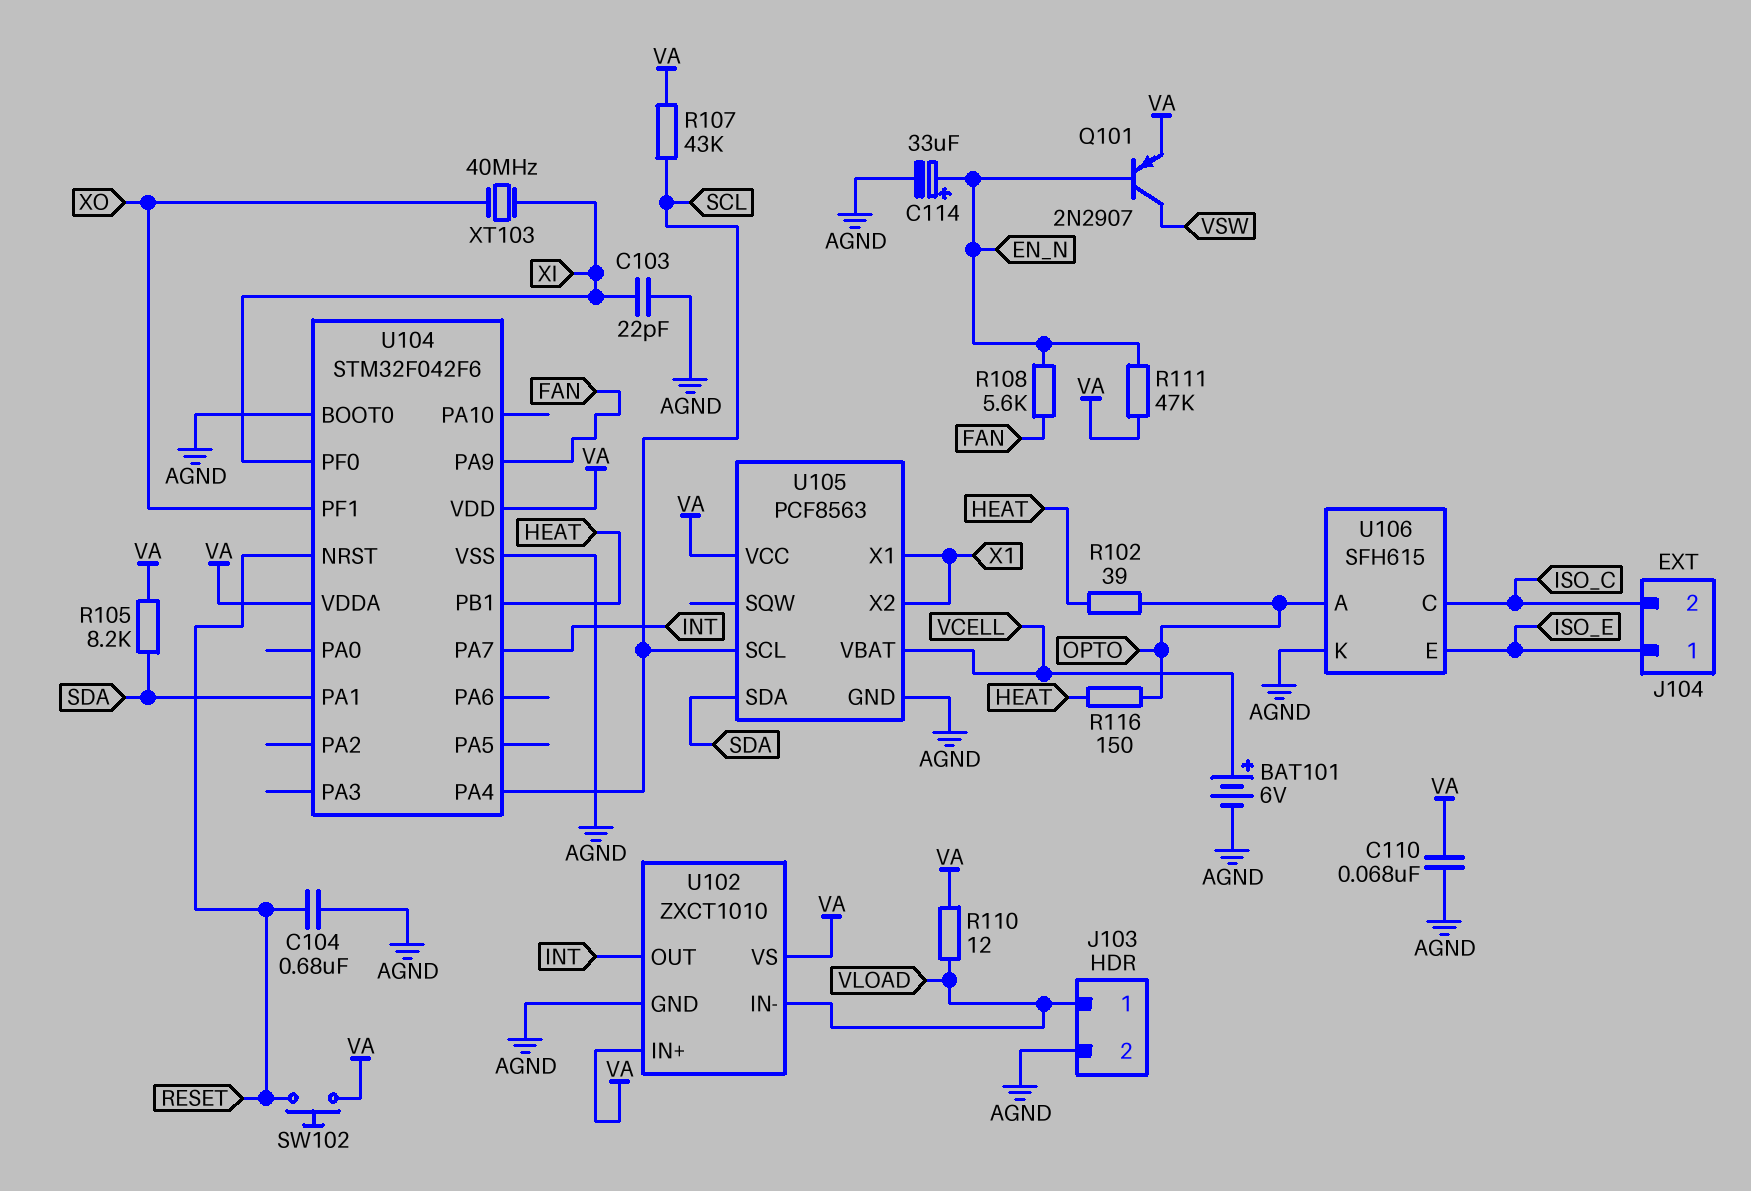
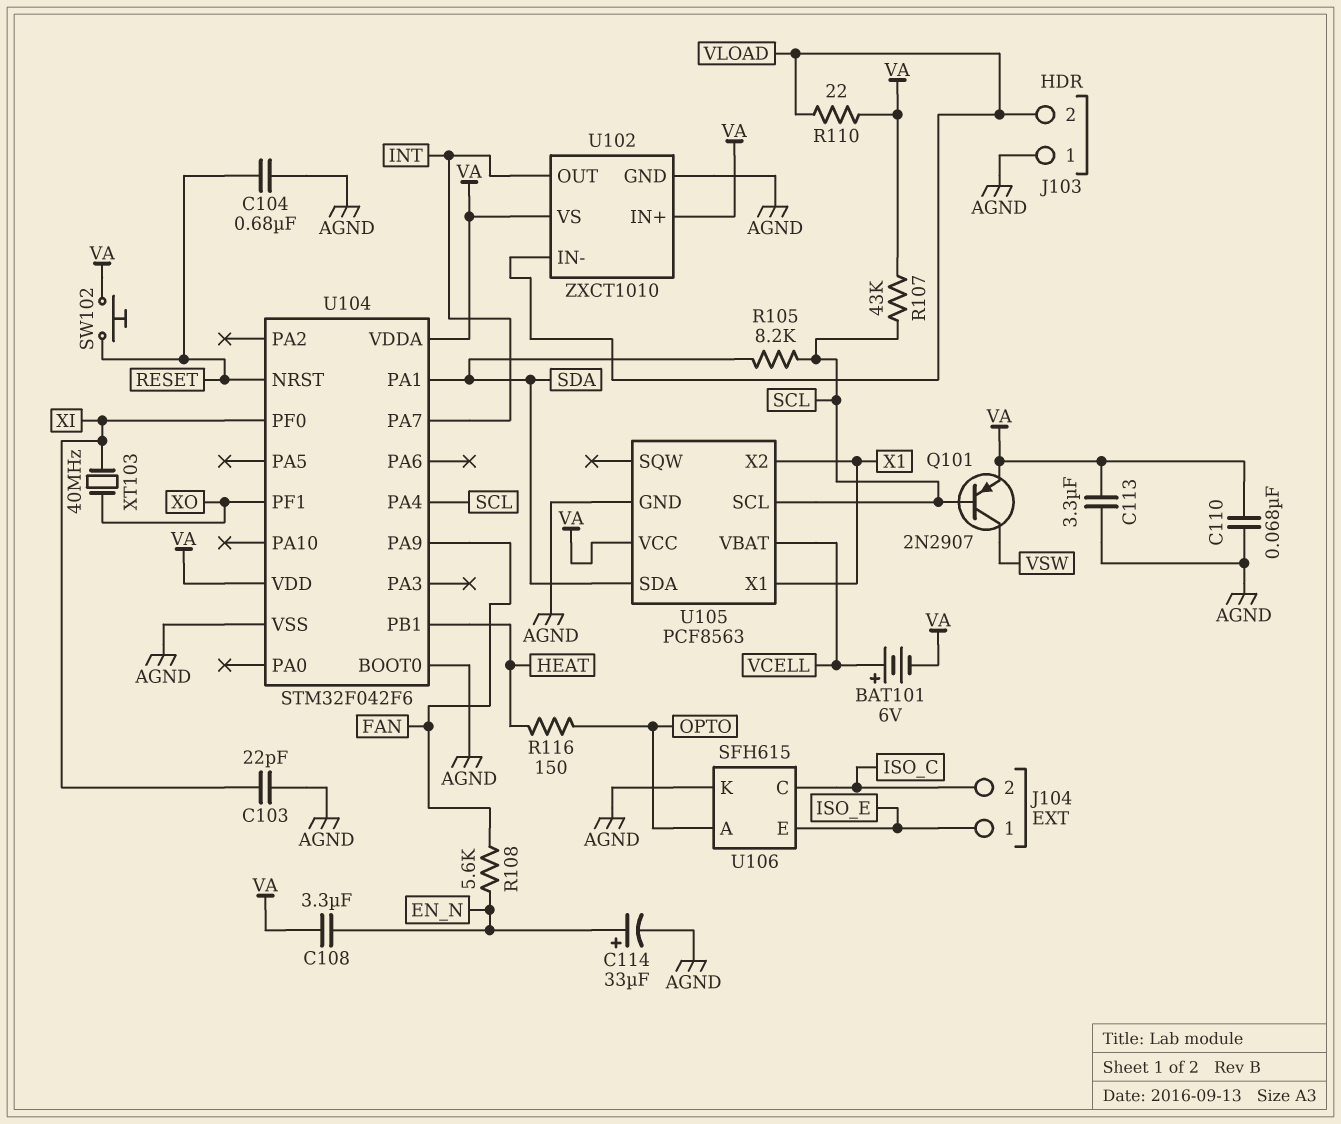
BAT101: 6V (plus VCELL, minus AGND) -> 6V (plus VCELL, minus VA)
C108: none -> 3.3uF (EN_N, VA)
C113: none -> 3.3uF (AGND, VA)
J103 pin 1: VLOAD -> AGND
J103 pin 2: AGND -> VLOAD
Q101: PNP 2N2907 (B EN_N, C VSW, E VA) -> PNP 2N2907 (B SCL, C VSW, E VA)
R102: 39 (HEAT, OPTO) -> none
R105: 8.2k (SDA, VA) -> 8.2k (SCL, SDA)
R110: 12 (VA, VLOAD) -> 22 (VA, VLOAD)
R111: 47k (EN_N, VA) -> none

